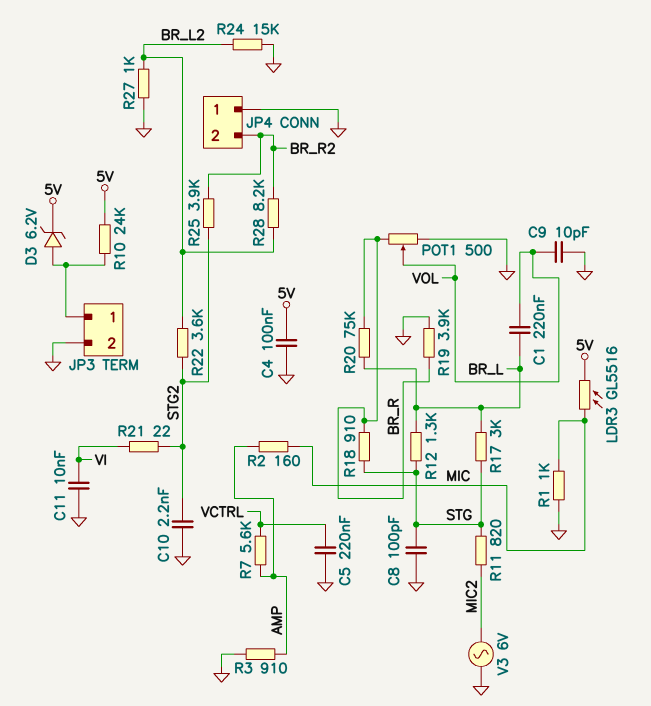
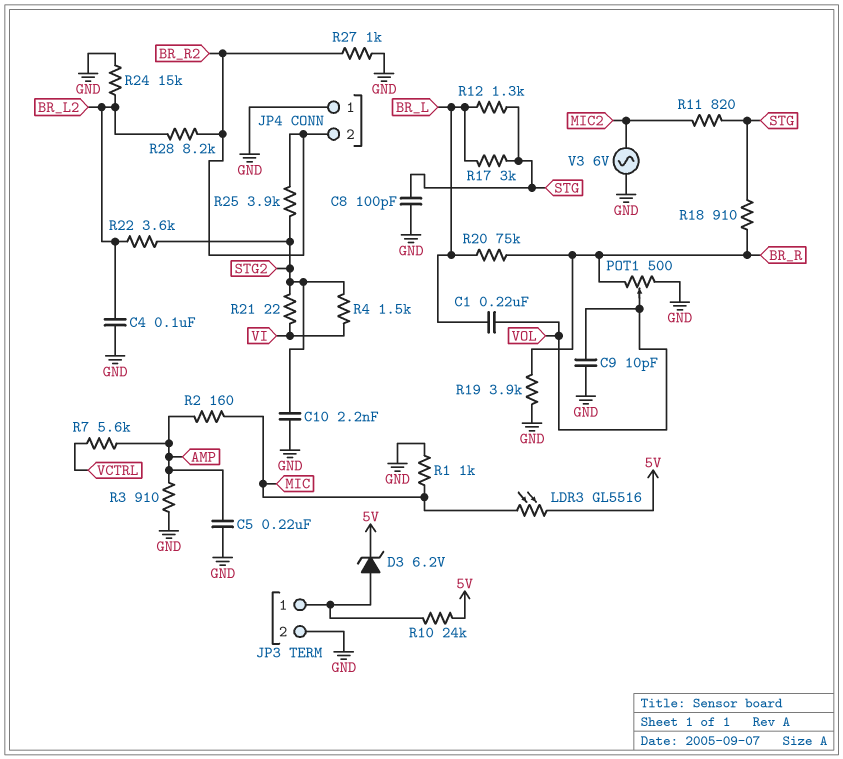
C4: 100nF (5V, GND) -> 100nF (BR_L2, GND)
C5: 220nF (GND, VCTRL) -> 220nF (AMP, GND)
C11: 10nF (GND, VI) -> none
R4: none -> 1.5k (STG2, VI)
R27: 1k (BR_L2, GND) -> 1k (BR_R2, GND)

